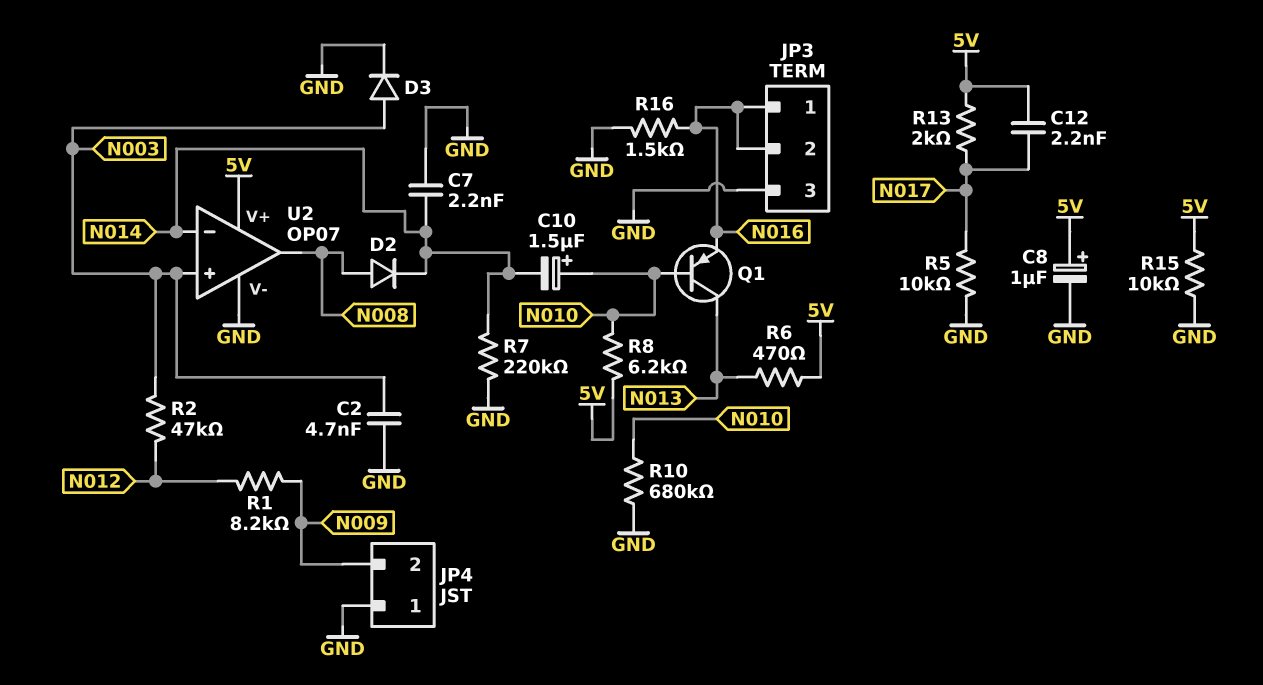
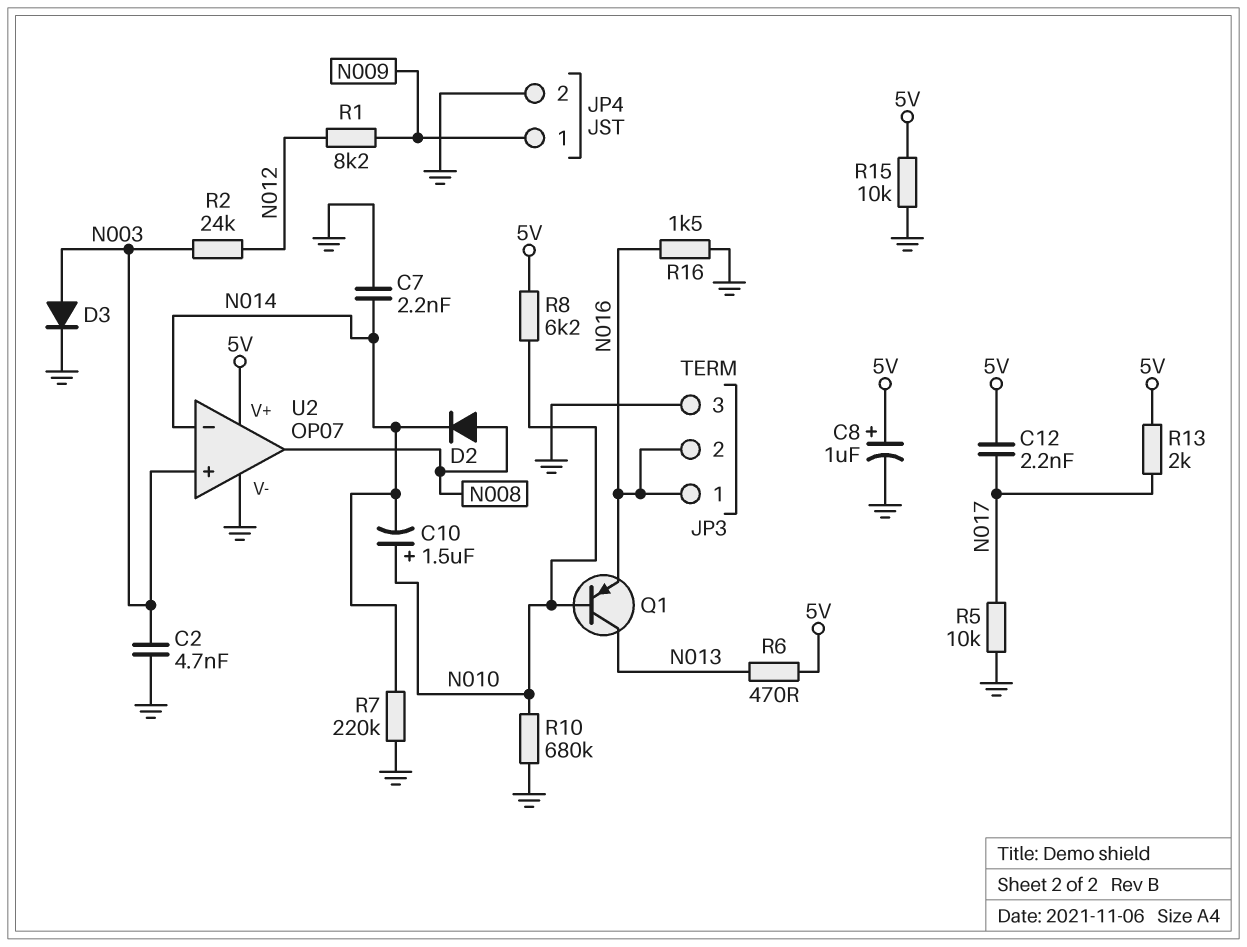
JP4 pin 1: GND -> N009
JP4 pin 2: N009 -> GND
R2: 47k (N003, N012) -> 24k (N003, N012)

